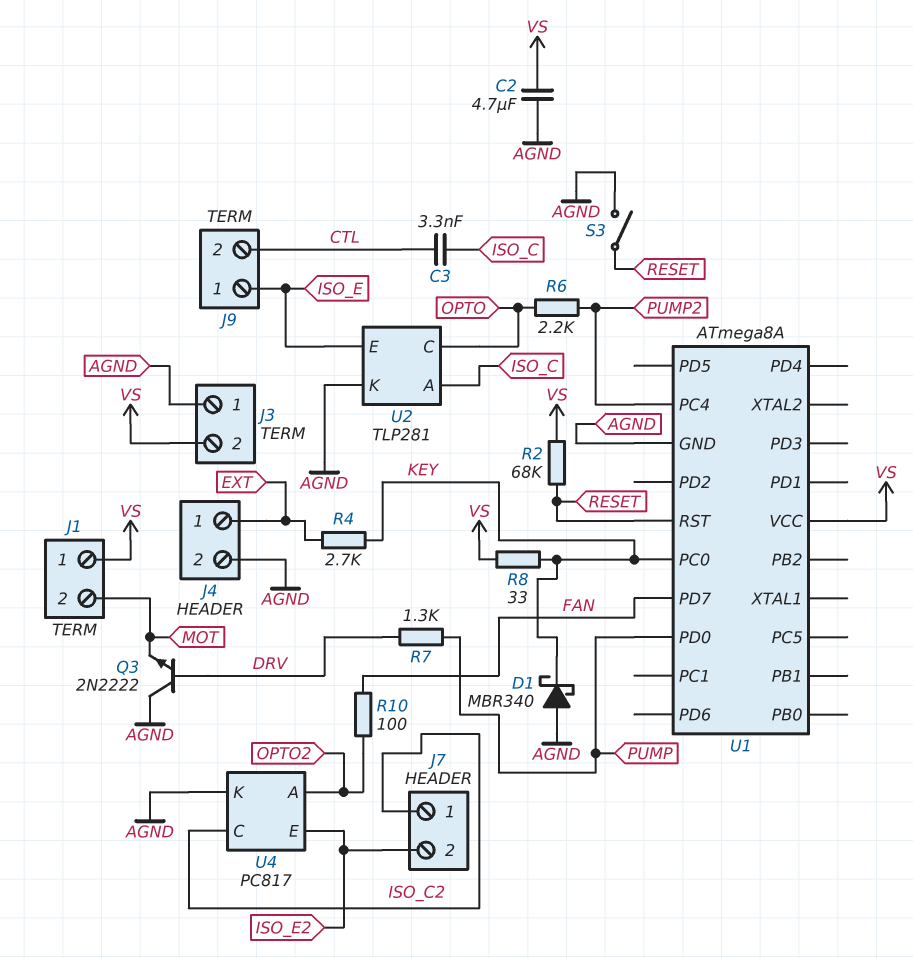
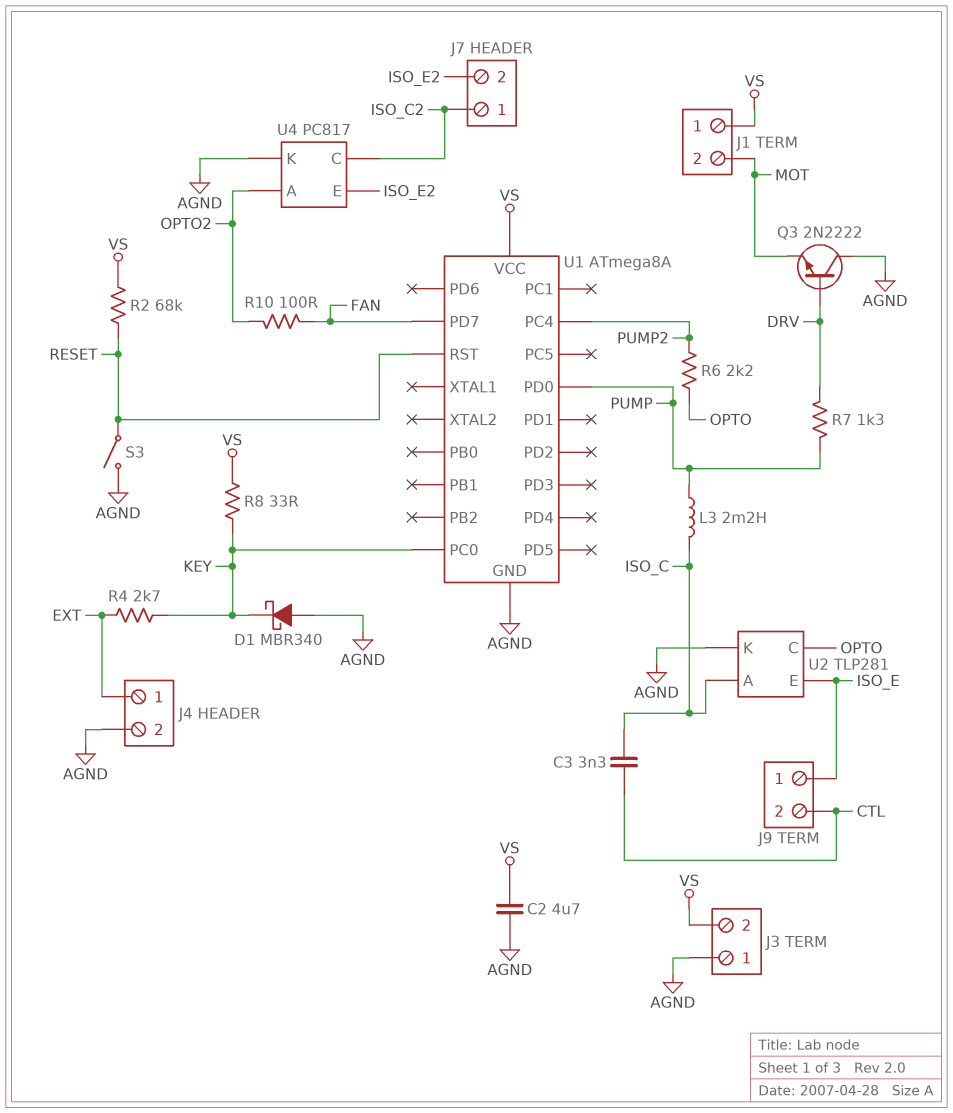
L3: none -> 2.2mH (ISO_C, PUMP)

